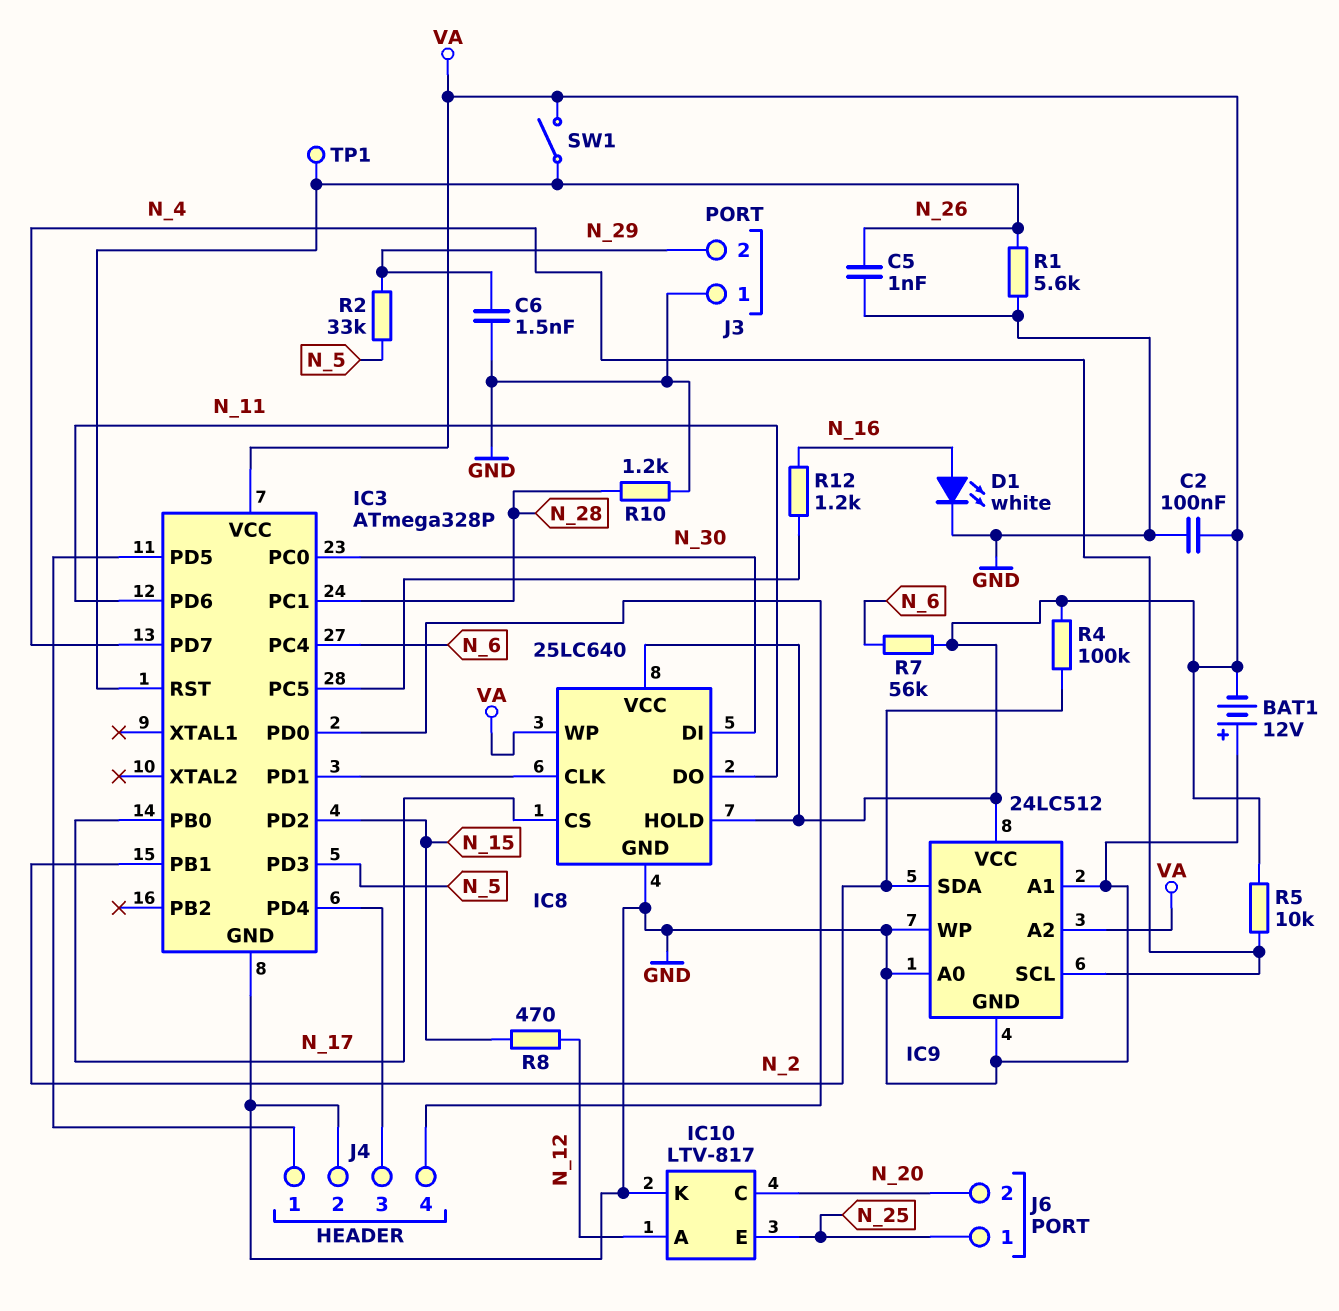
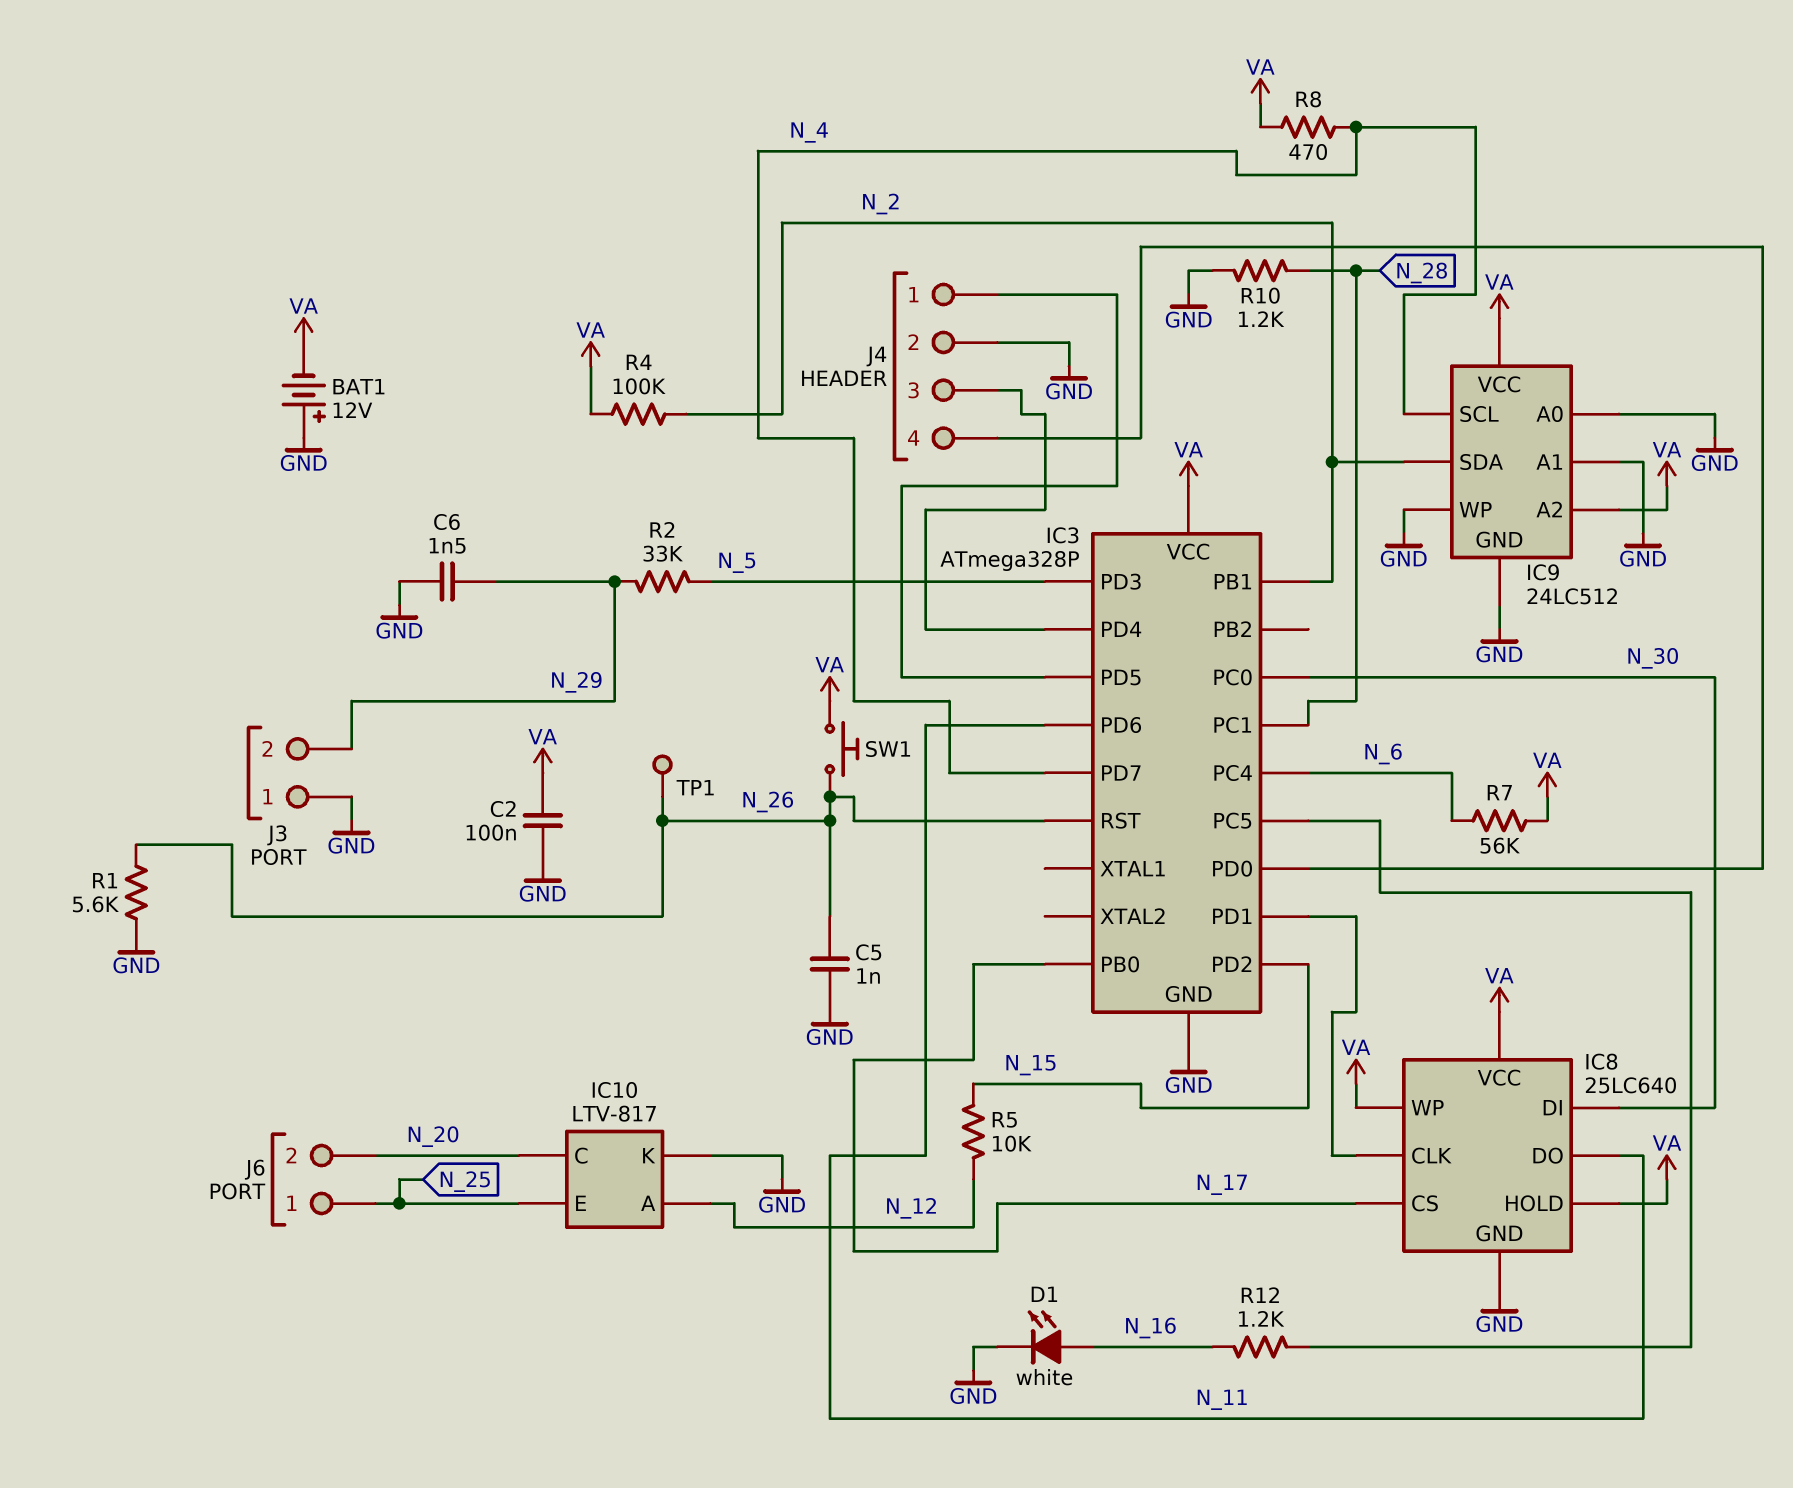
R5: 10k (N_4, VA) -> 10k (N_12, N_15)
R8: 470 (N_12, N_15) -> 470 (N_4, VA)
SW1: switch (N_26, VA) -> button (N_26, VA)

